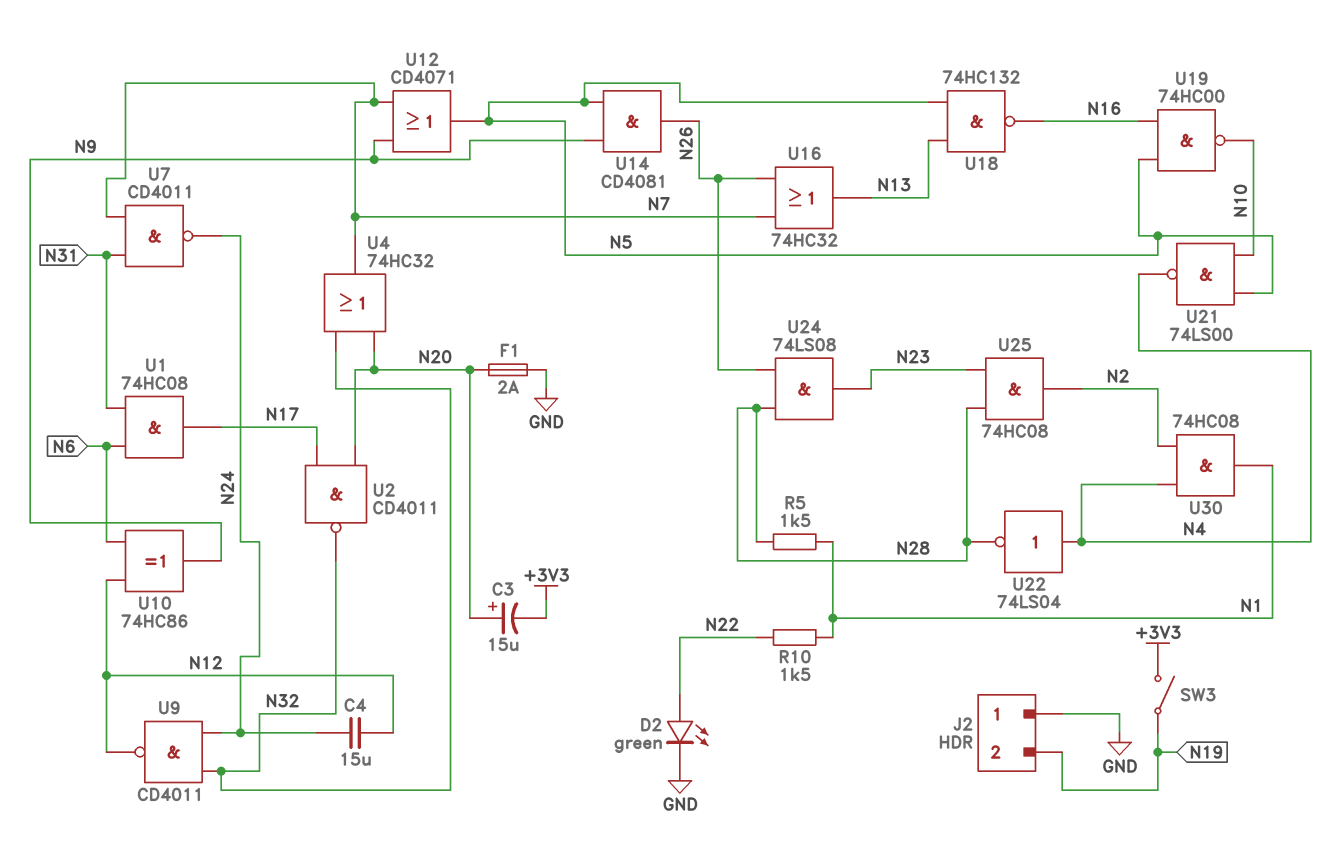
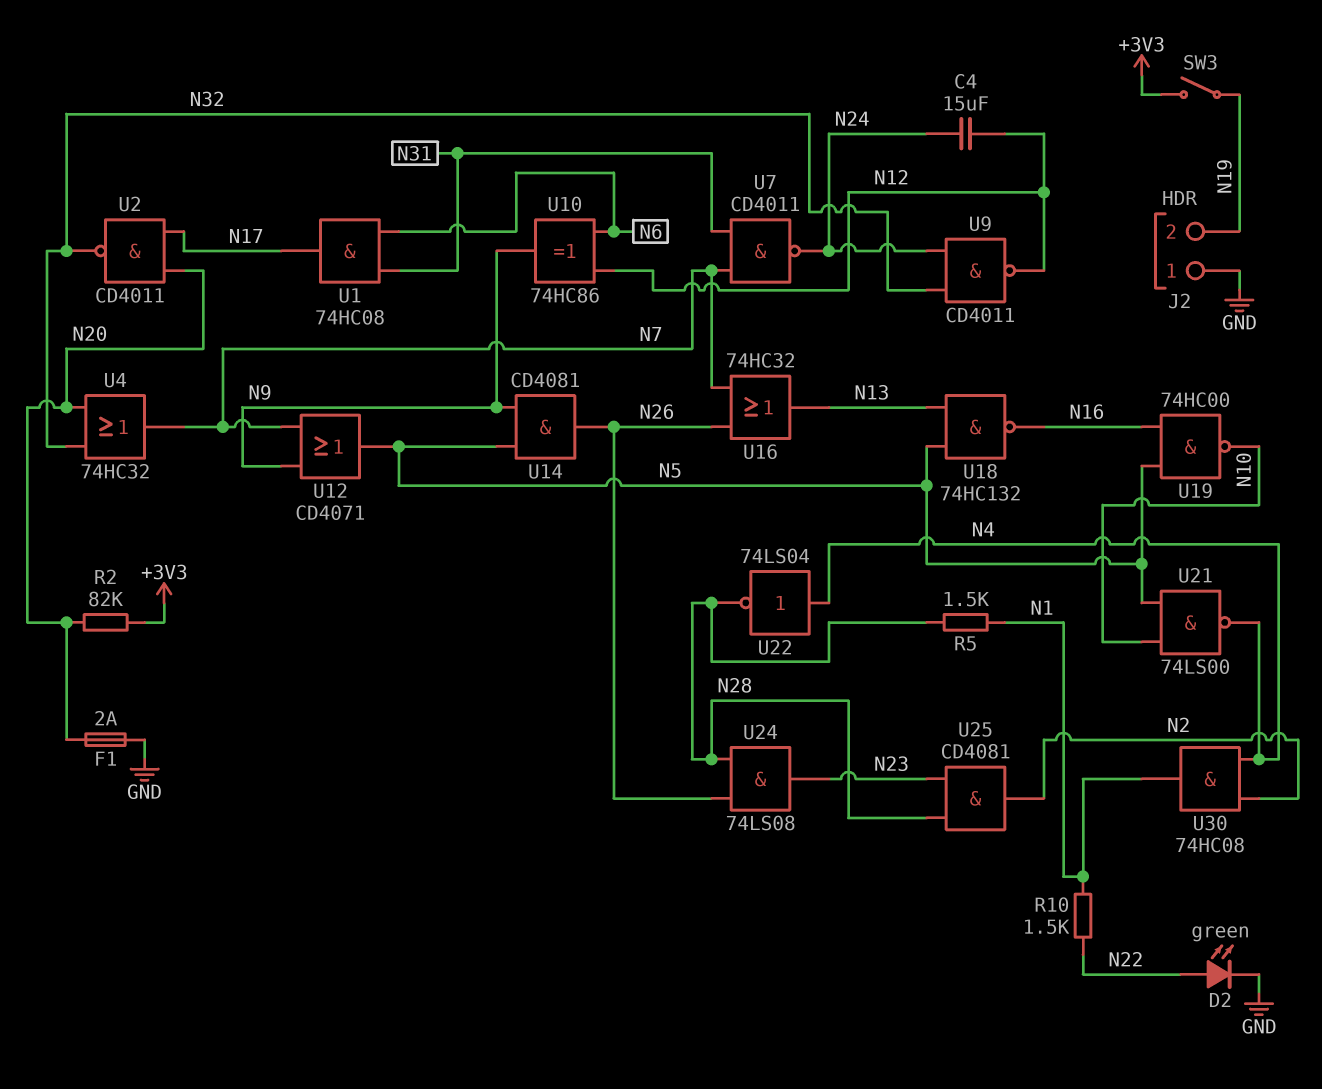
C3: 15uF (plus N20, minus +3V3) -> none
R2: none -> 82k (+3V3, N20)
U25: AND 74HC08 (in N23, in N28, out N2) -> AND CD4081 (in N23, in N28, out N2)

